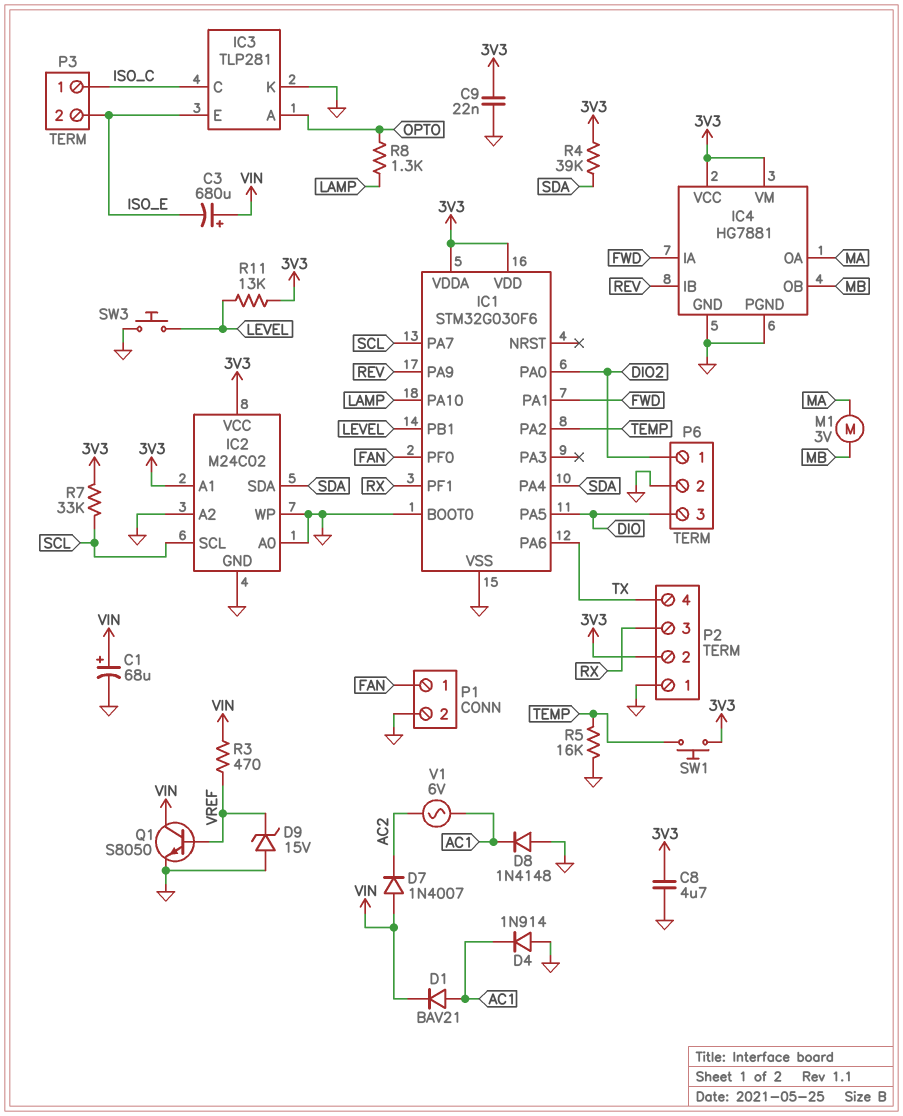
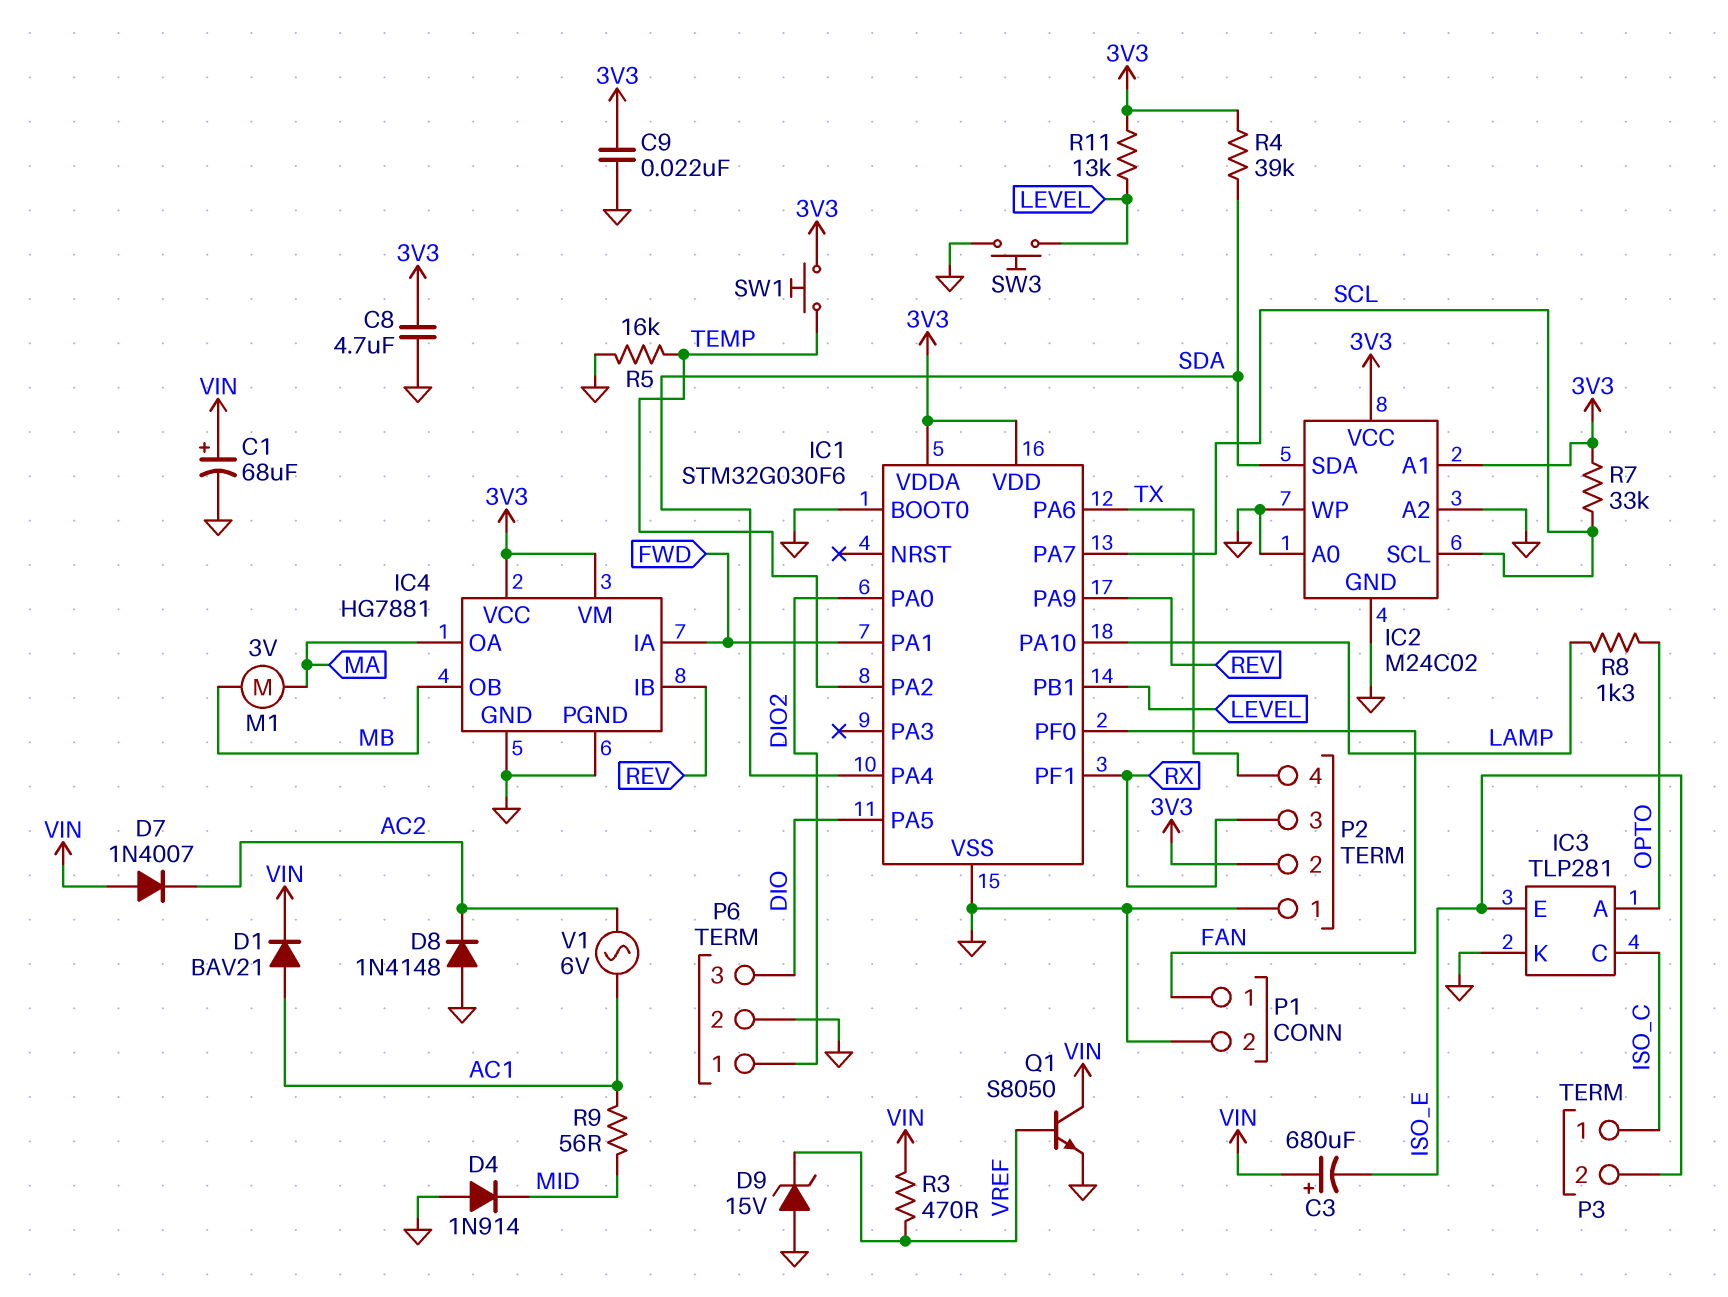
D4: diode 1N914 (A GND, K AC1) -> diode 1N914 (A GND, K MID)
D8: diode 1N4148 (A GND, K AC1) -> diode 1N4148 (A GND, K AC2)
R9: none -> 56 (AC1, MID)

